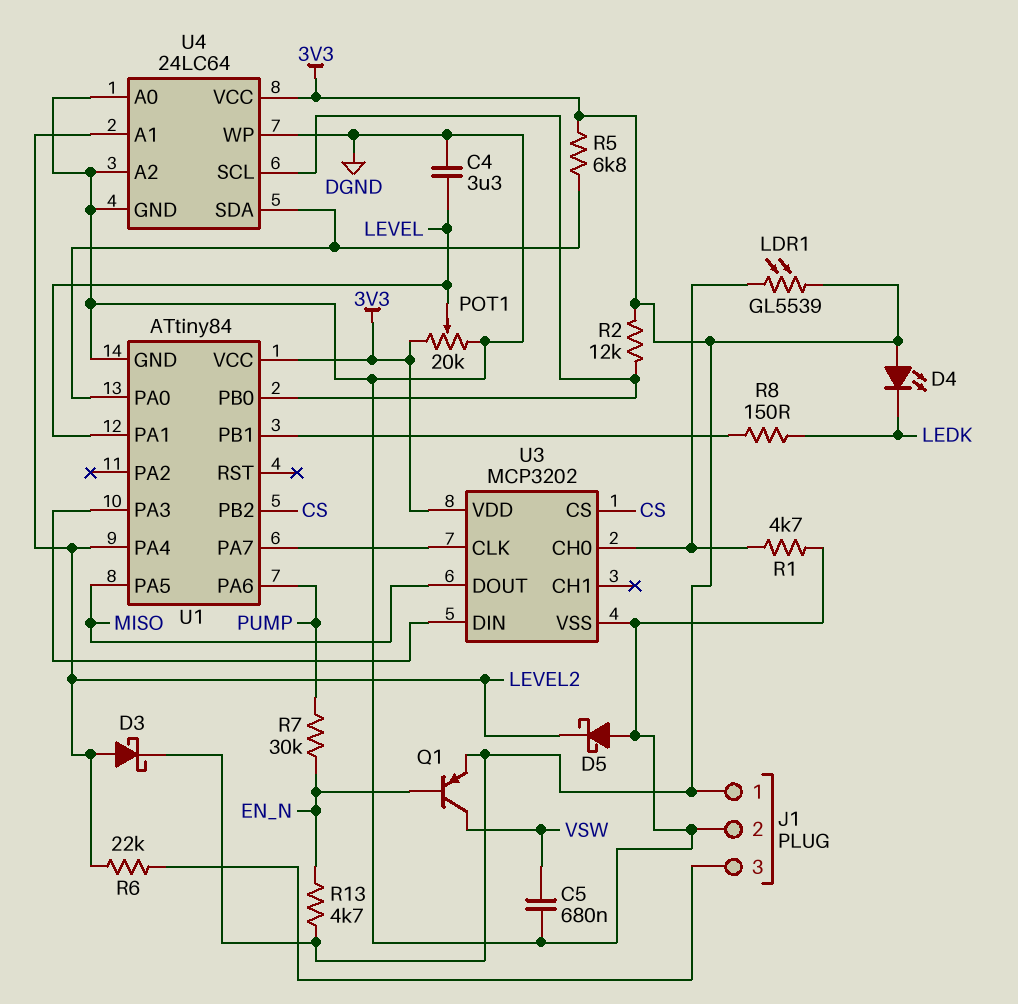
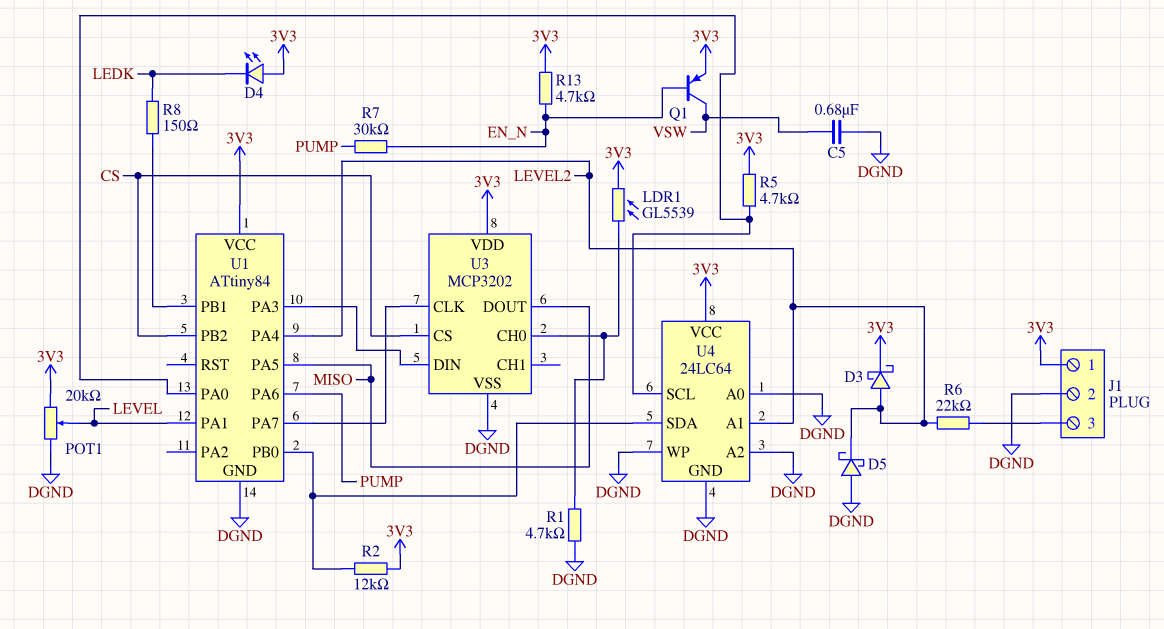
C4: 3.3uF (DGND, LEVEL) -> none
R5: 6.8k (3V3, U1/PA0) -> 4.7k (3V3, U1/PA0)
U4 pin SCL: U1/PB0 -> U1/PA0
U4 pin SDA: U1/PA0 -> U1/PB0

